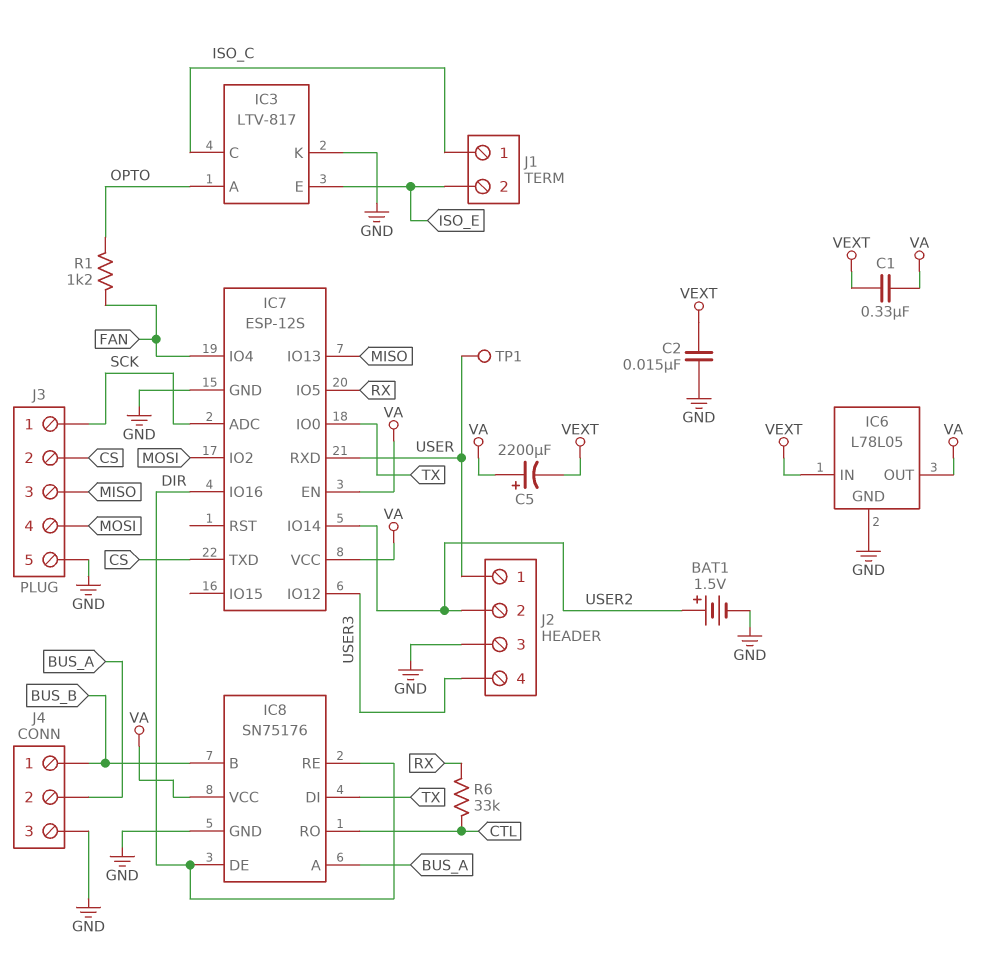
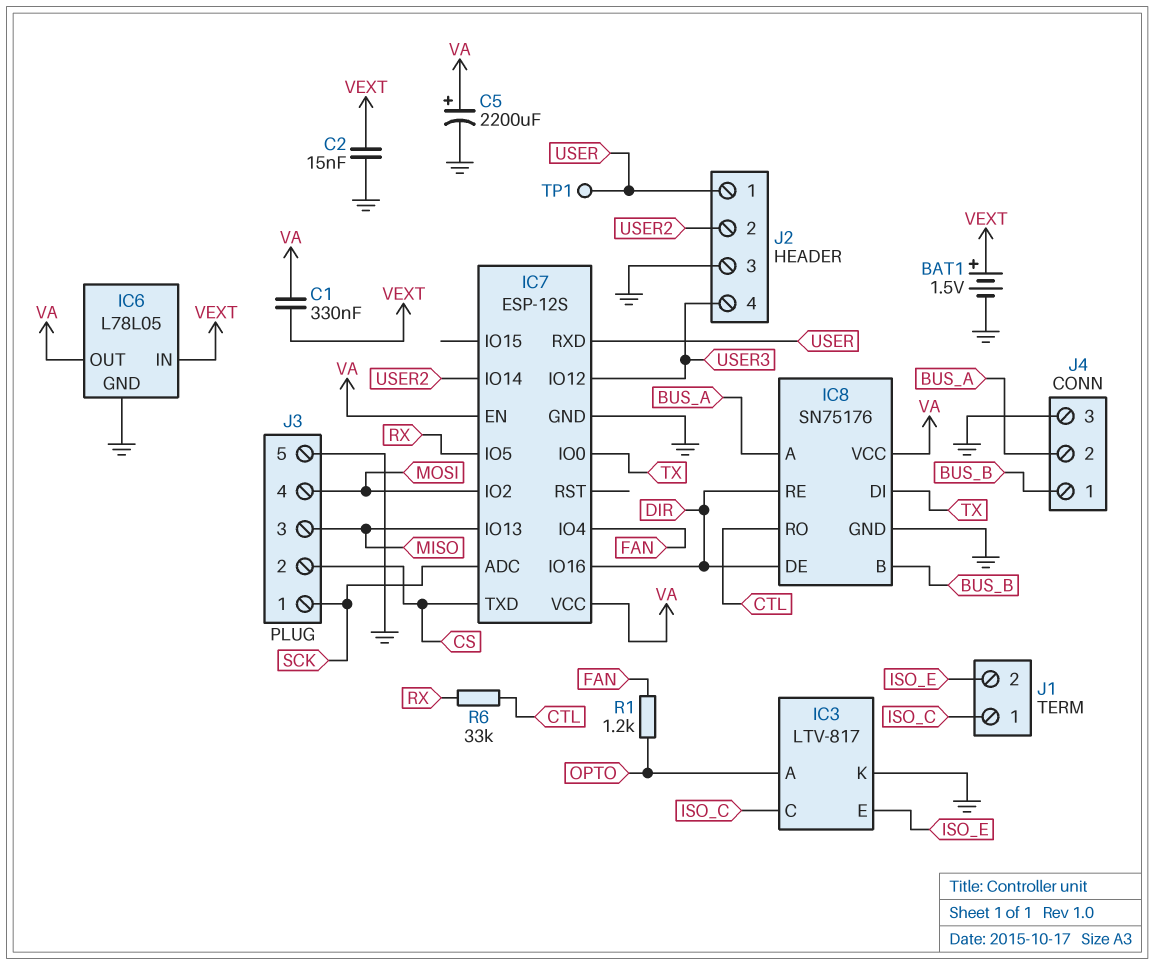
BAT1: 1.5V (plus USER2, minus GND) -> 1.5V (plus VEXT, minus GND)
C5: 2200uF (plus VA, minus VEXT) -> 2200uF (plus VA, minus GND)

